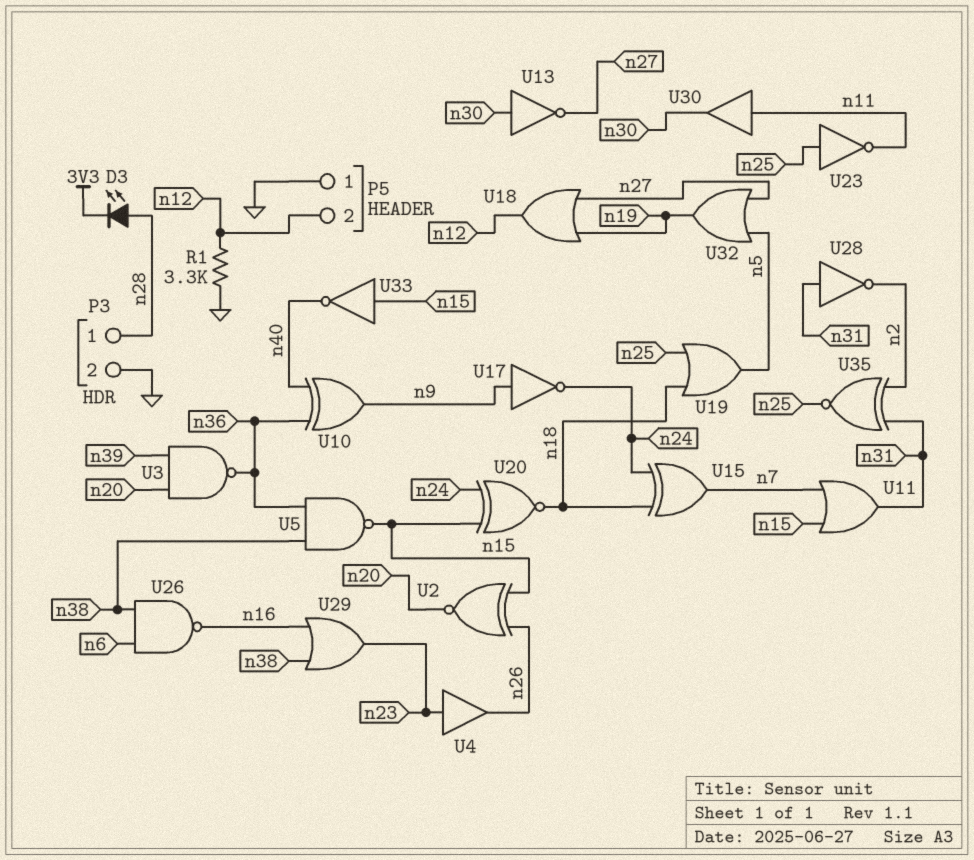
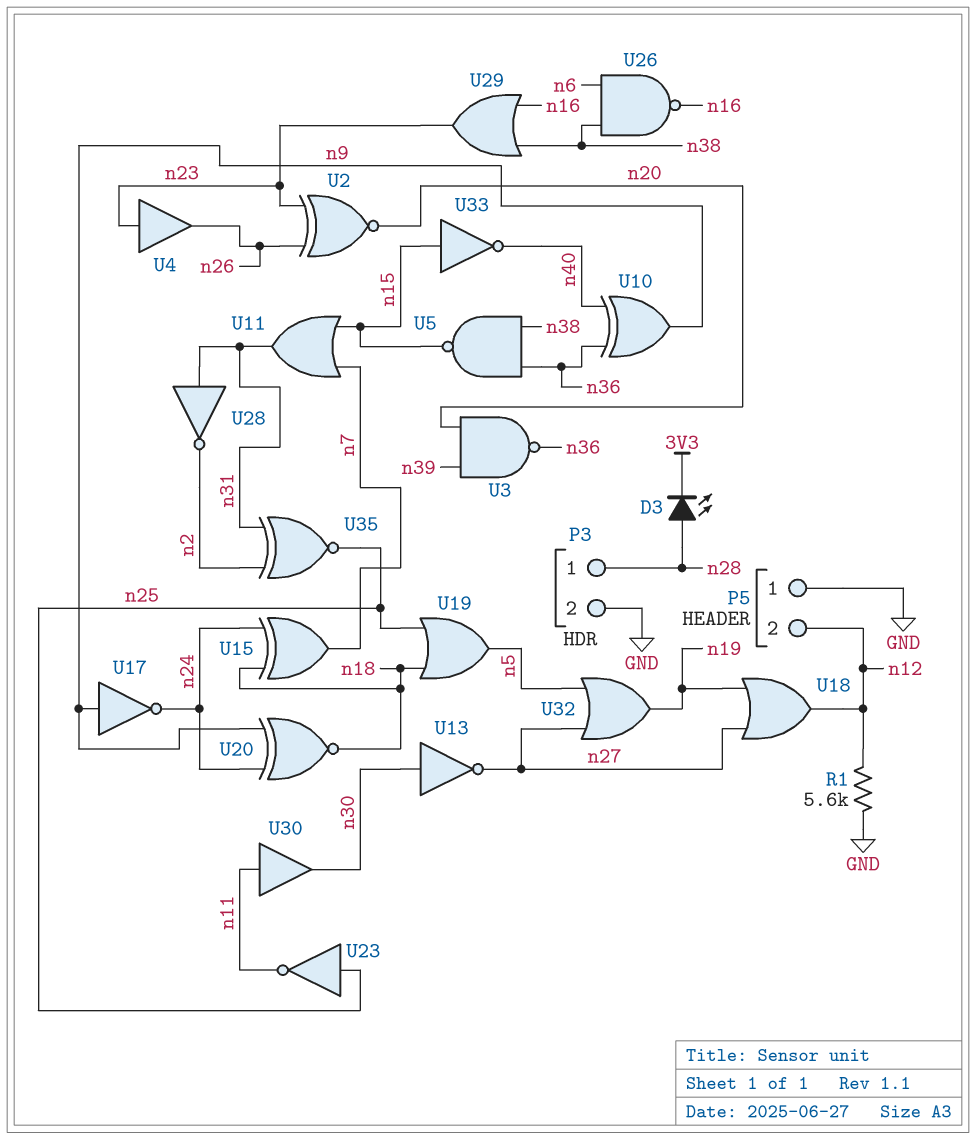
R1: 3.3k (GND, n12) -> 5.6k (GND, n12)
U2: XNOR (in n15, in n26, out n20) -> XNOR (in n23, in n26, out n20)
U20: XNOR (in n15, in n24, out n18) -> XNOR (in n9, in n24, out n18)

